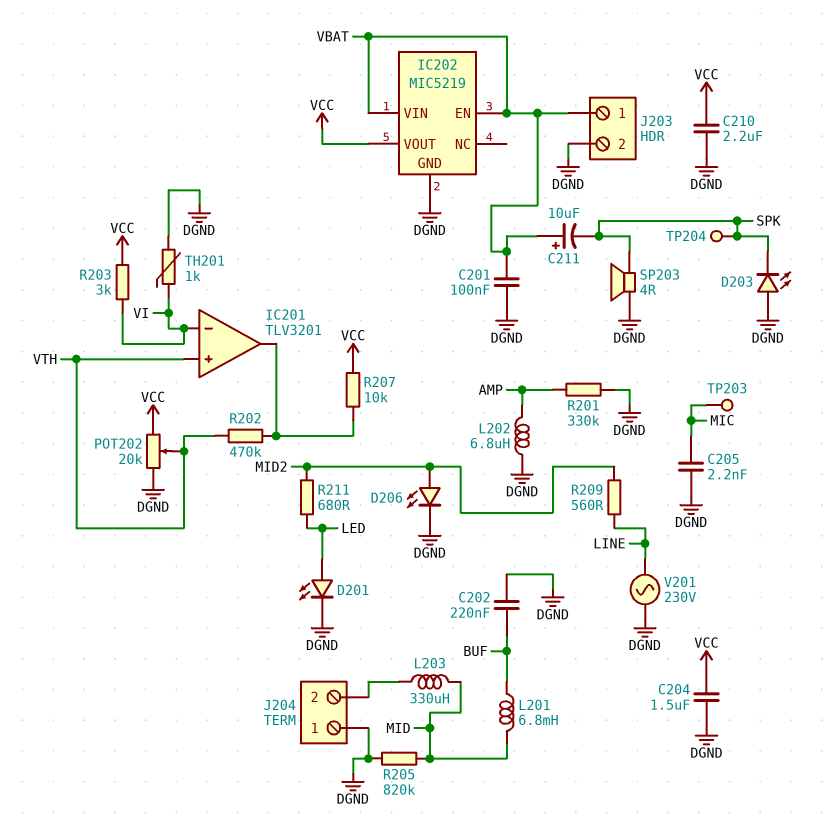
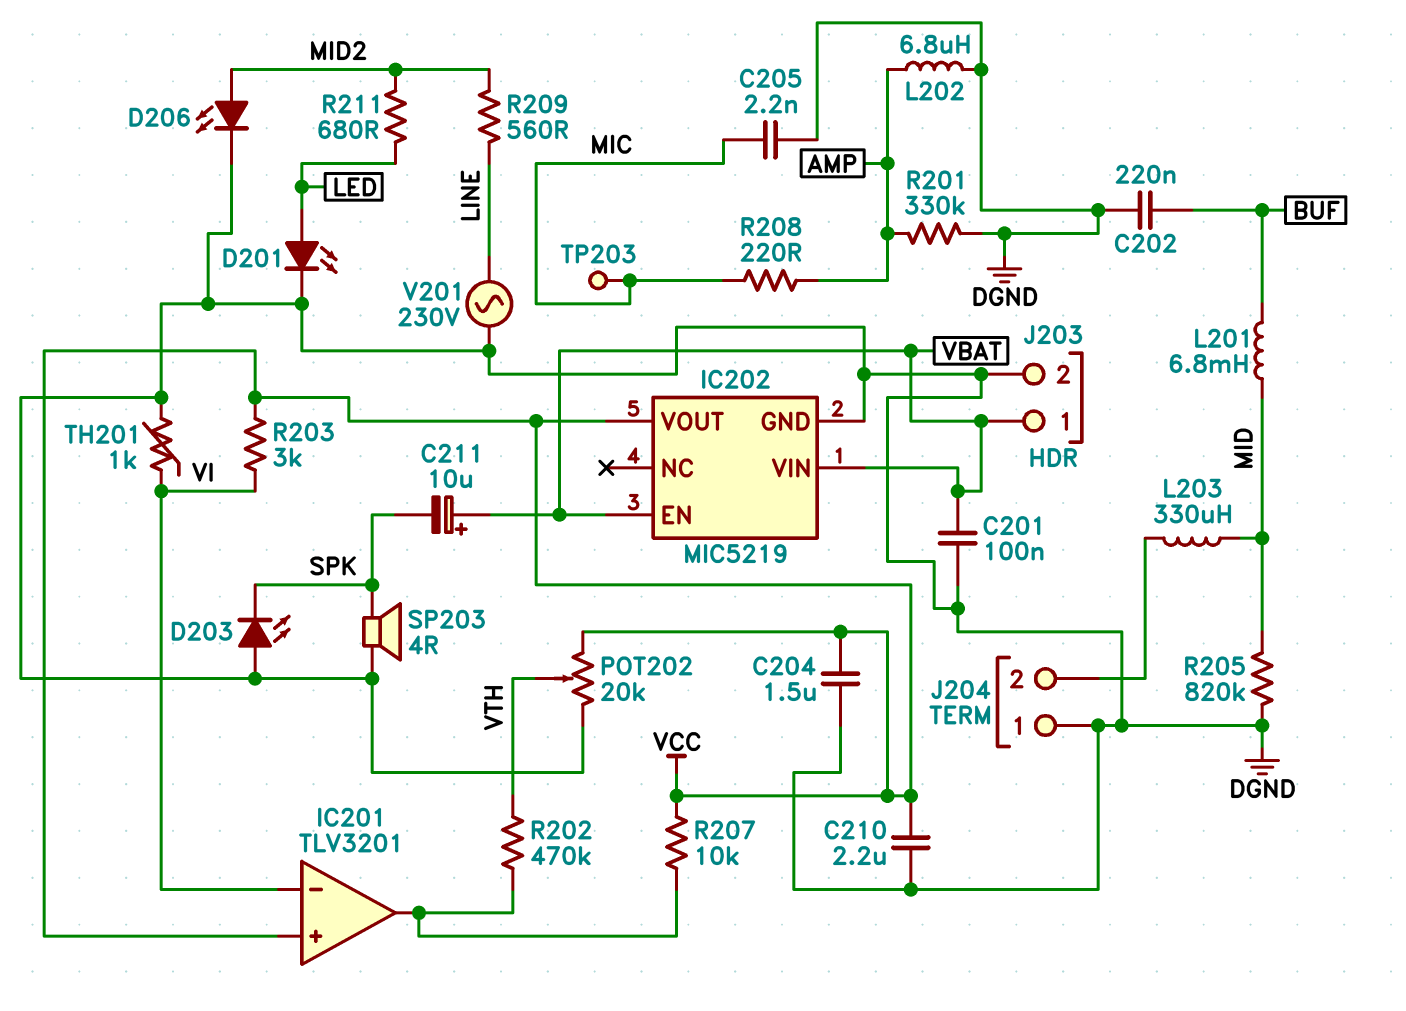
IC201 pin in+: VTH -> VCC
R208: none -> 220 (AMP, MIC)
TP204: test point (SPK) -> none

